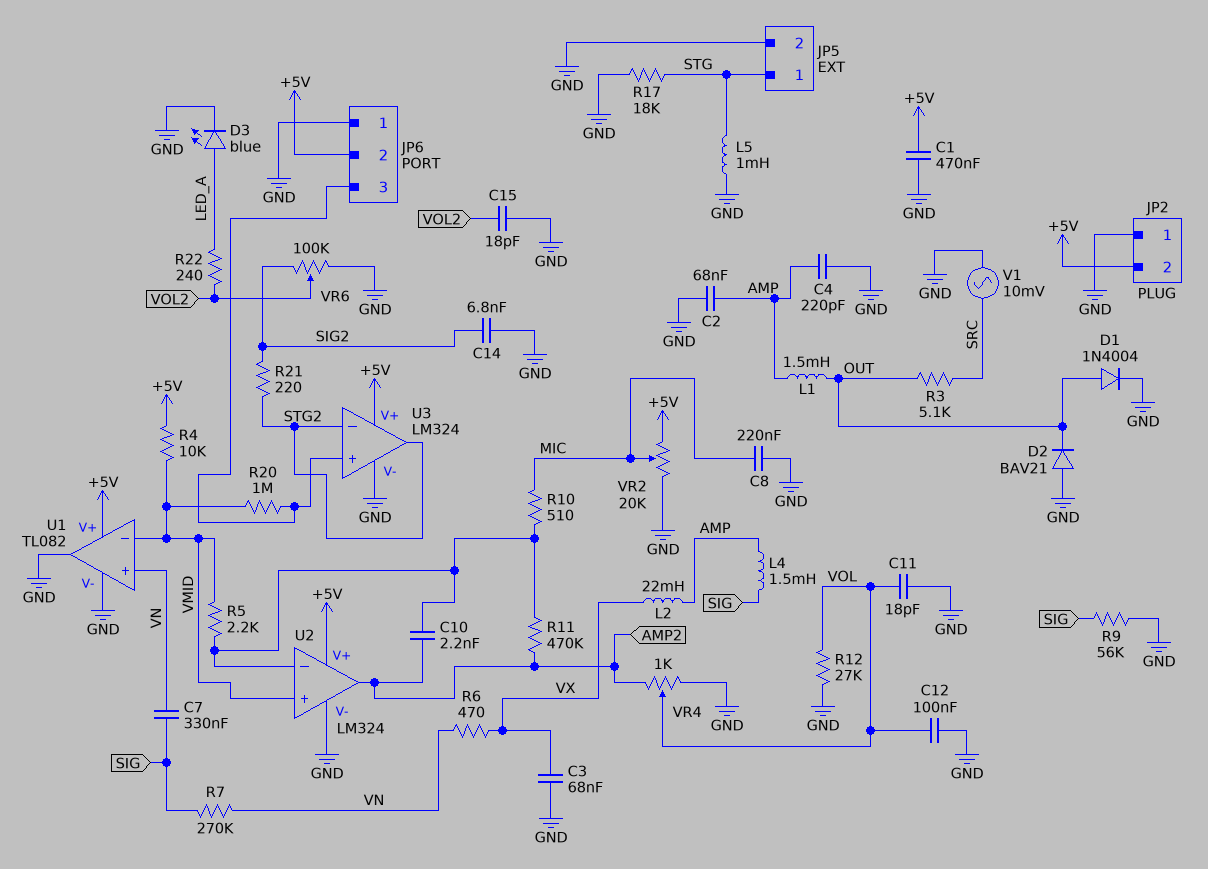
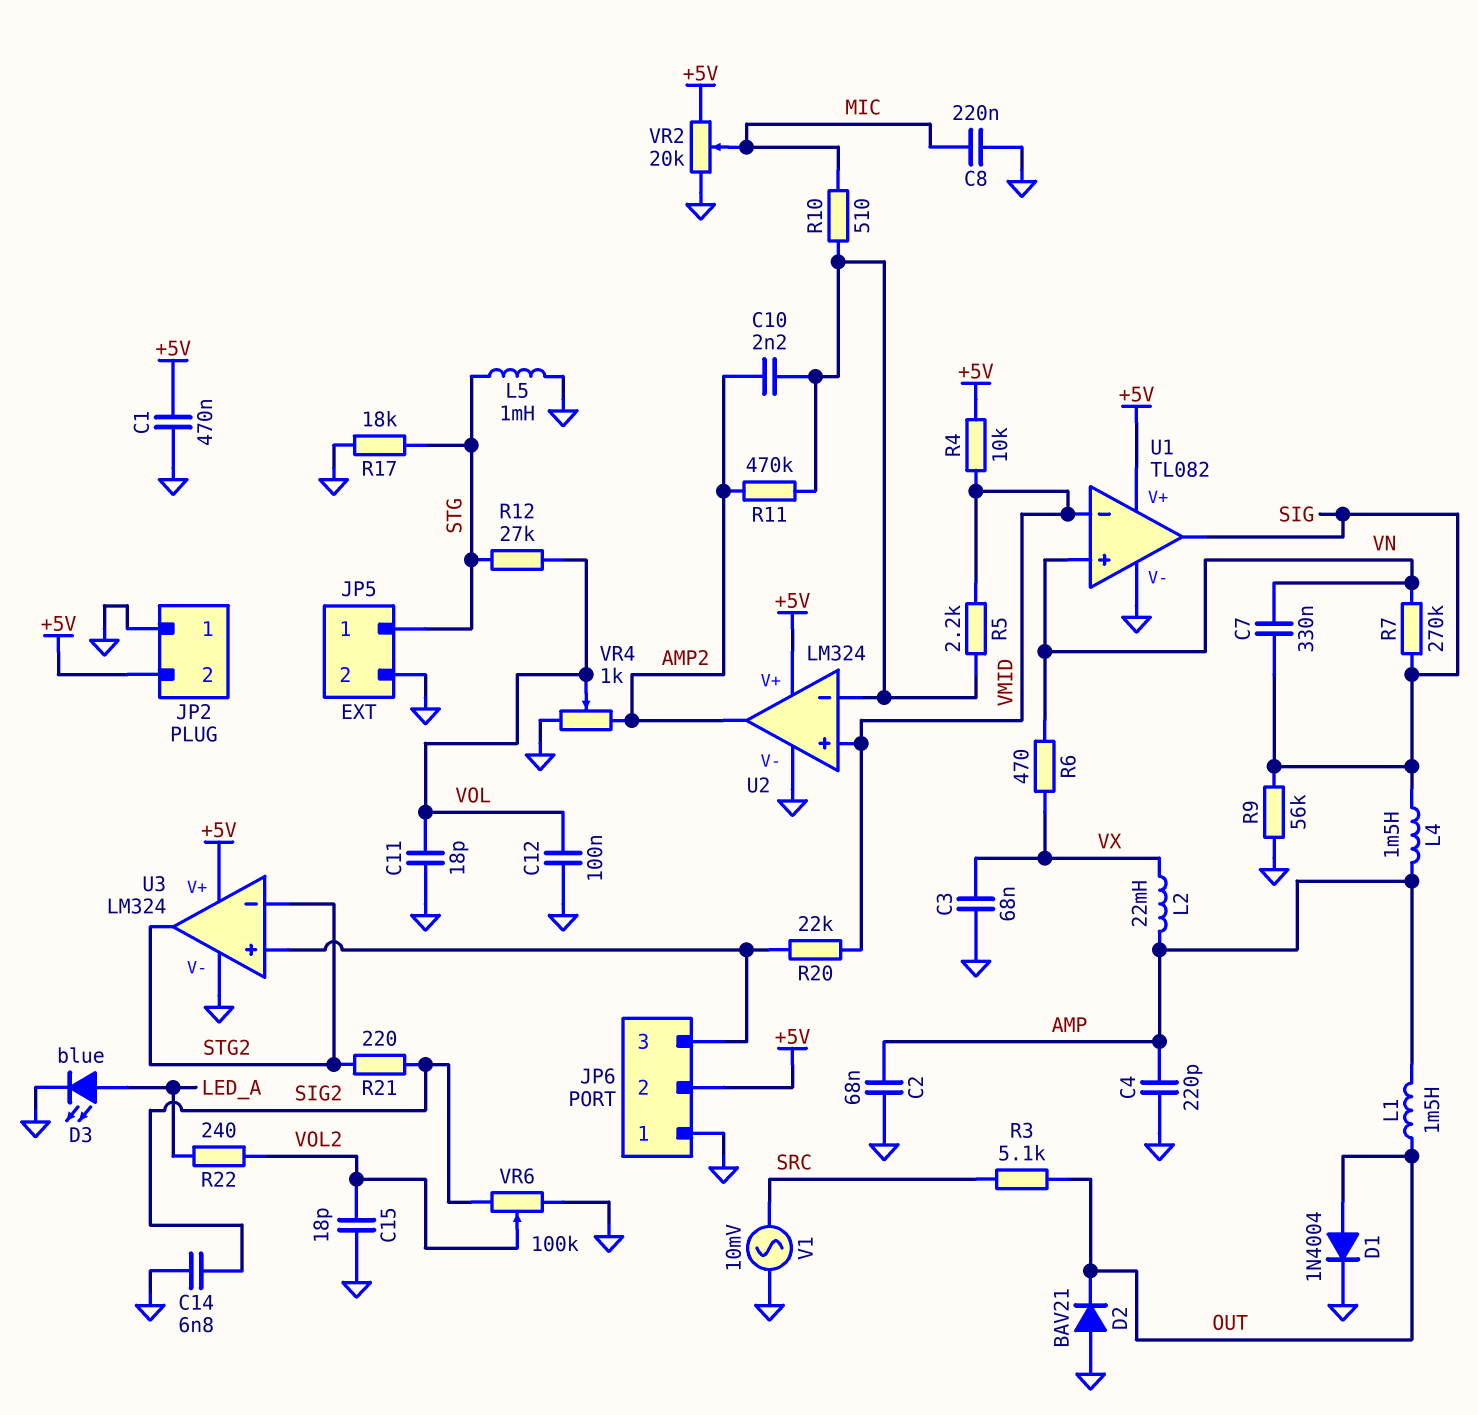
R12: 27k (GND, VOL) -> 27k (STG, VOL)
R20: 1M (JP6/3, VMID) -> 22k (JP6/3, VMID)
U1 pin out: GND -> SIG

